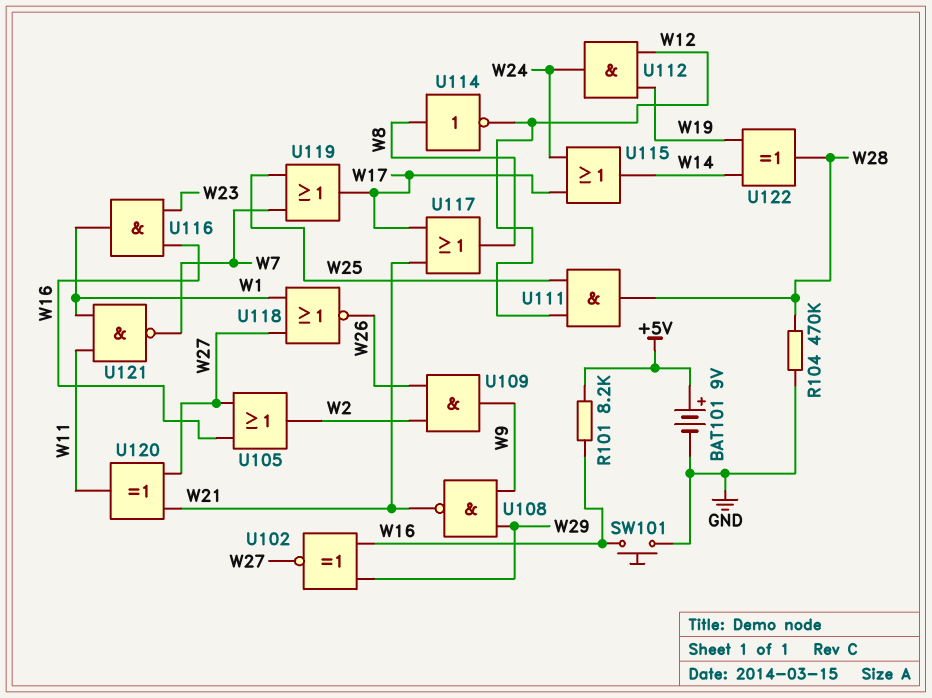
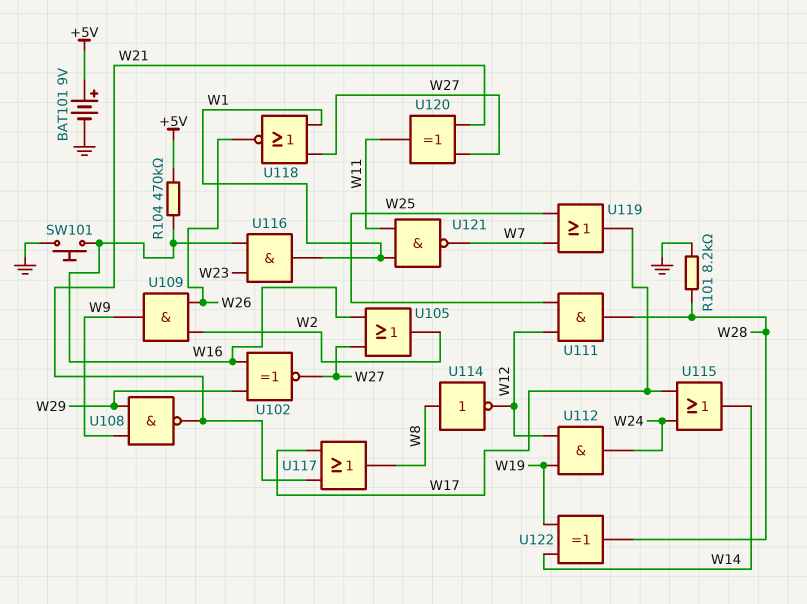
R101: 8.2k (+5V, W16) -> 8.2k (GND, W28)
R104: 470k (GND, W28) -> 470k (+5V, W16)

